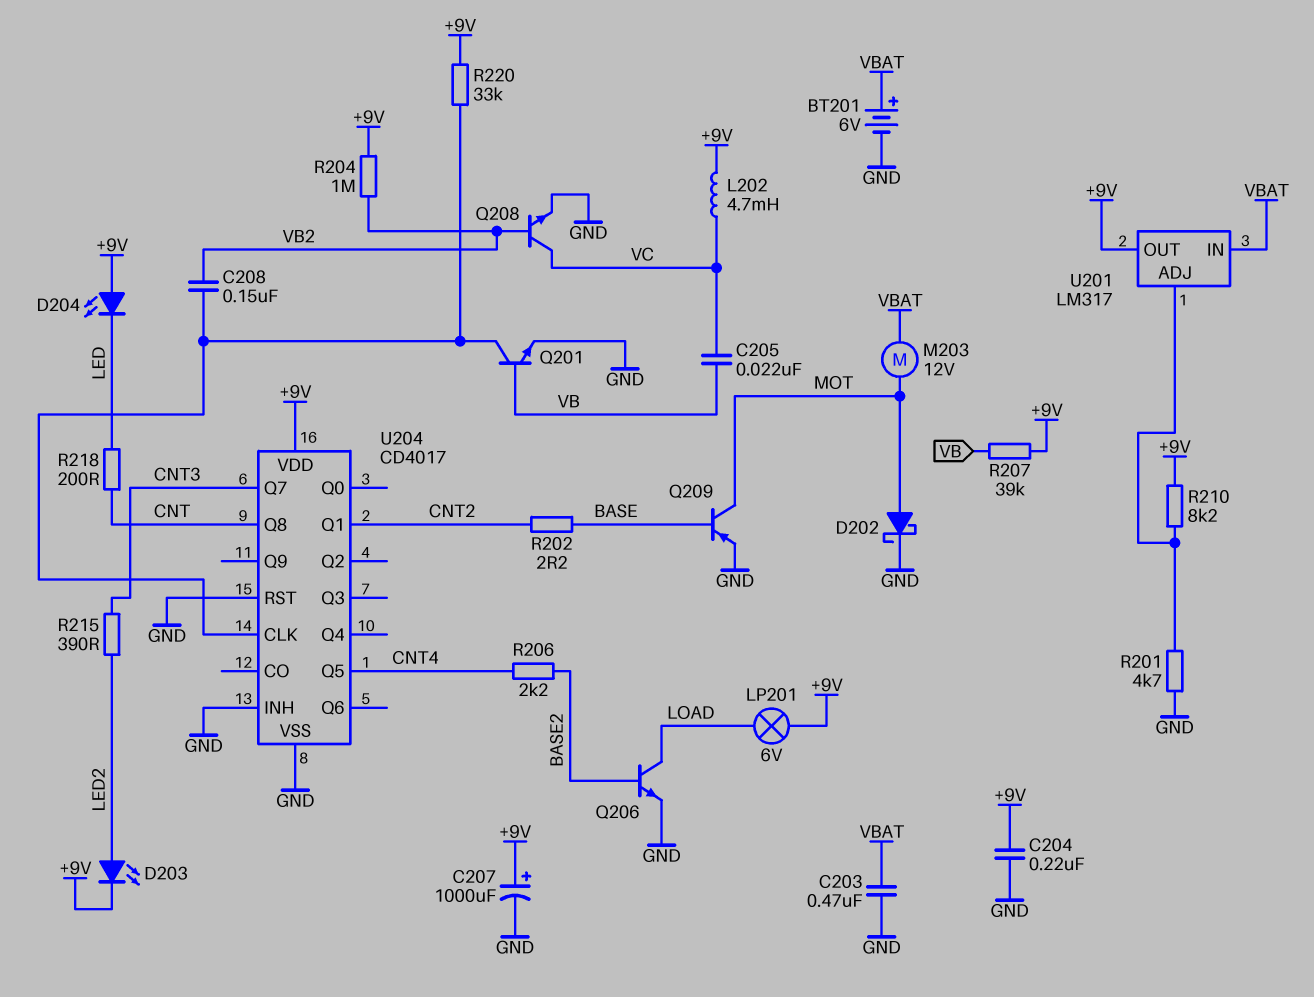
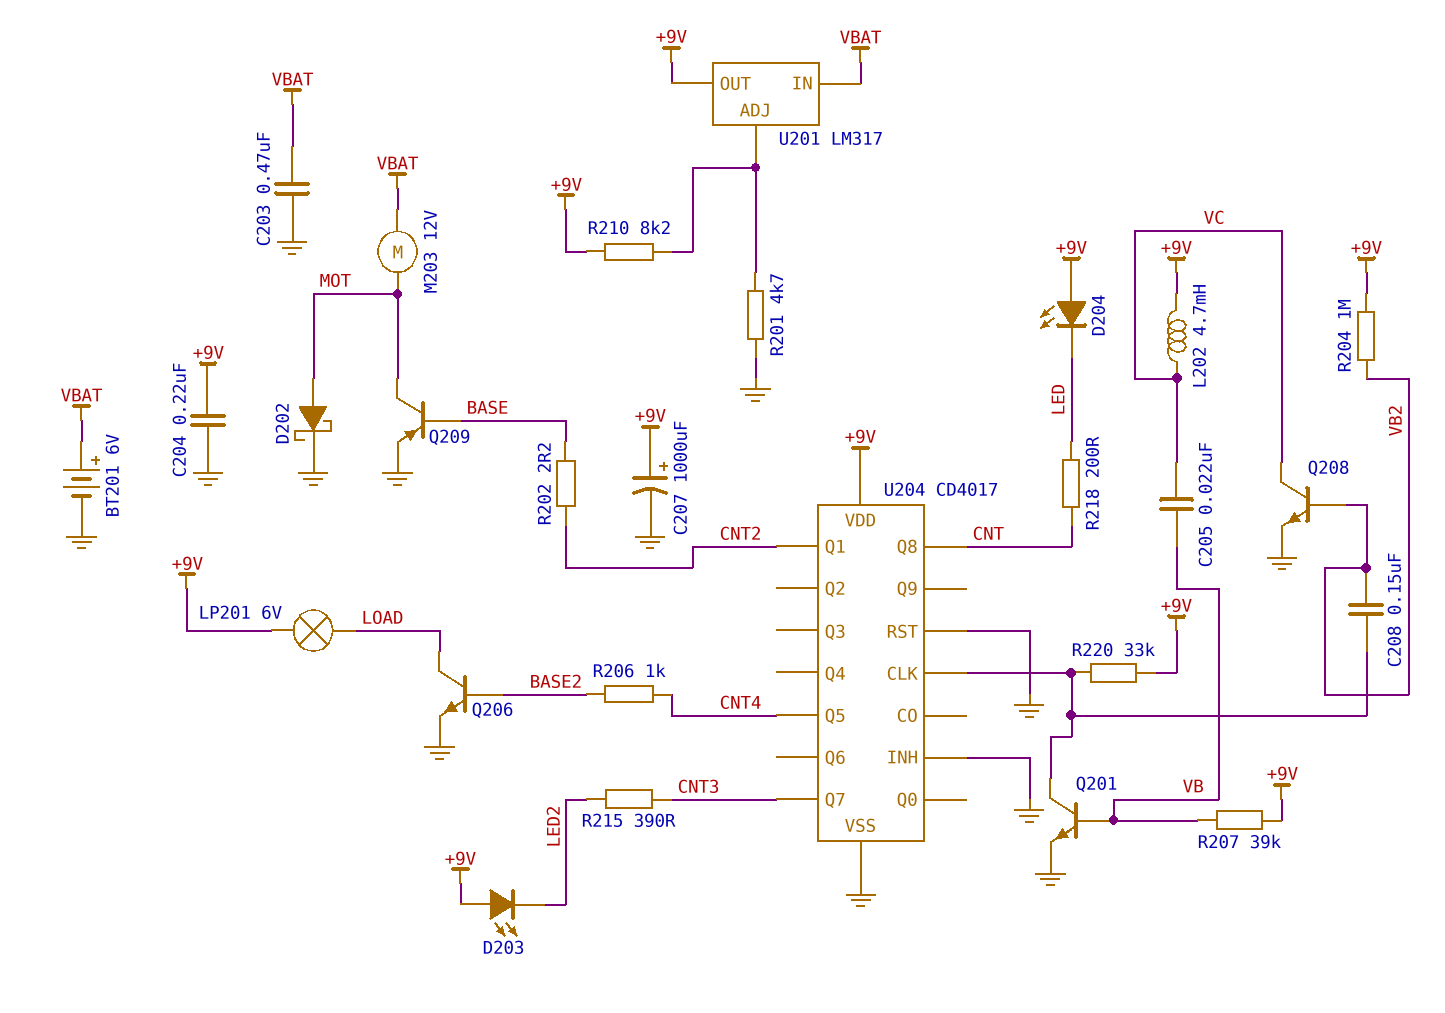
D203: LED (A LED2, K +9V) -> LED (A +9V, K LED2)
R206: 2.2k (BASE2, CNT4) -> 1k (BASE2, CNT4)

